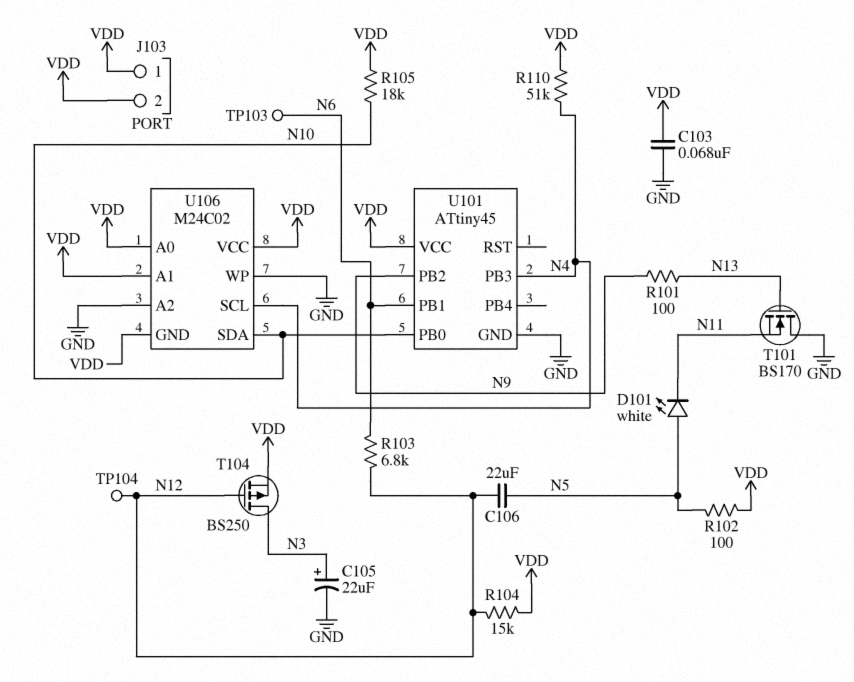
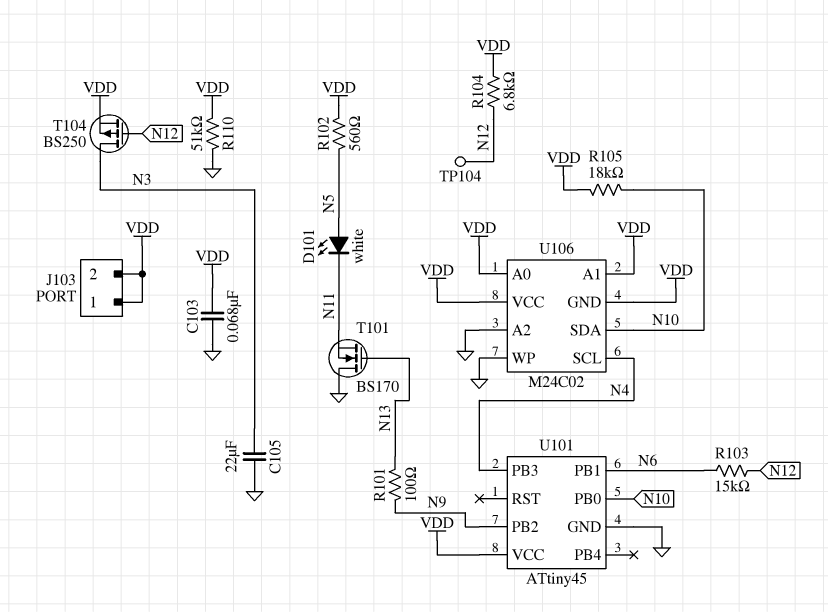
C105: 22uF (plus N3, minus GND) -> 22uF (GND, N3)
C106: 22uF (N5, N12) -> none
R102: 100 (N5, VDD) -> 560 (N5, VDD)
R103: 6.8k (N6, N12) -> 15k (N6, N12)
R104: 15k (N12, VDD) -> 6.8k (N12, VDD)
R110: 51k (N4, VDD) -> 51k (GND, VDD)
TP103: test point (N6) -> none

